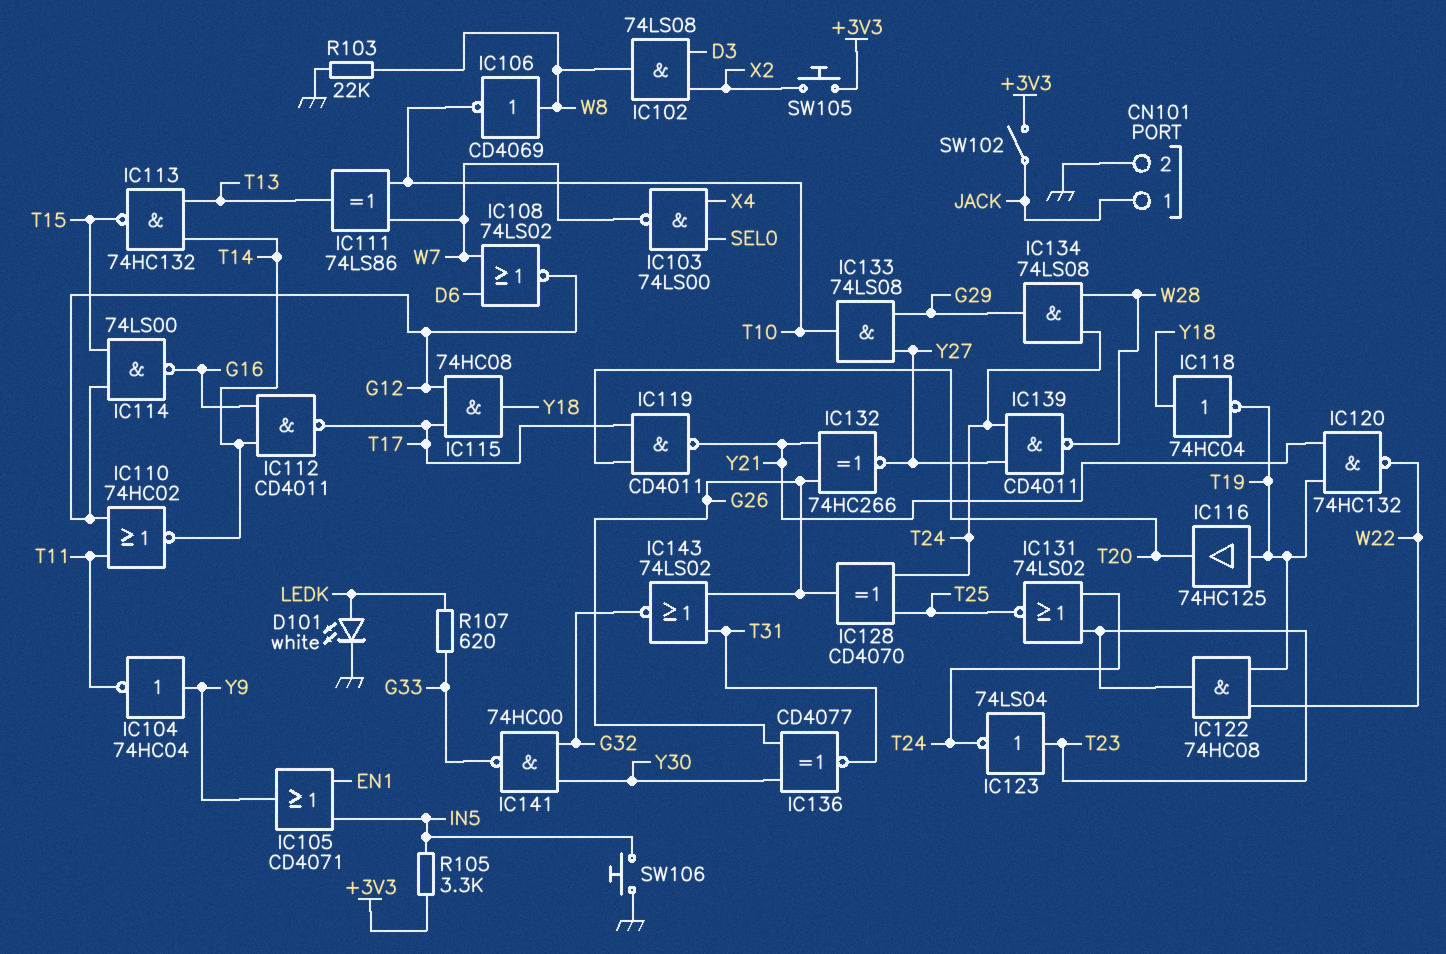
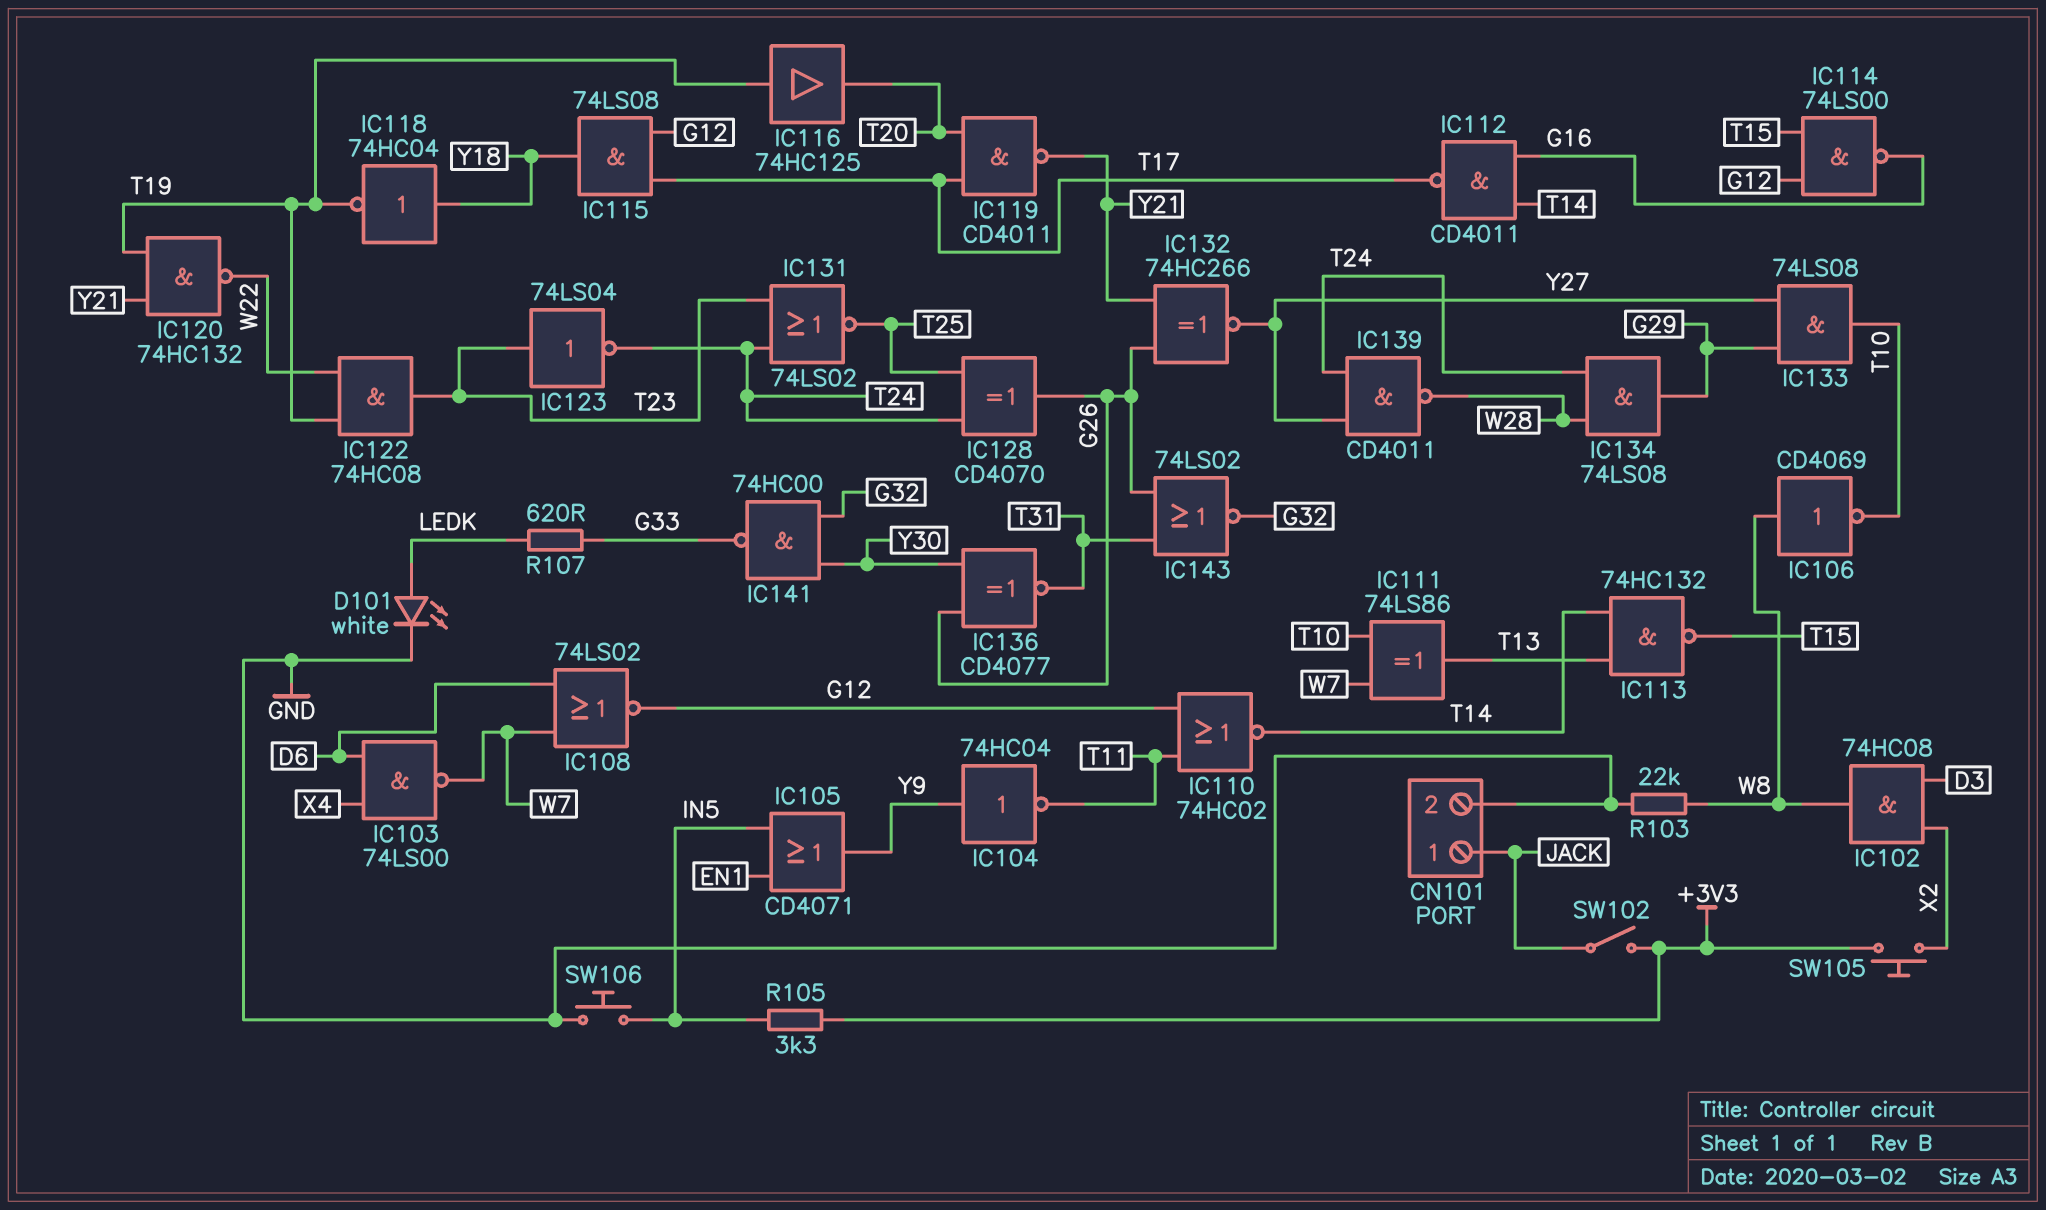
IC102: AND 74LS08 (in D3, in X2, out W8) -> AND 74HC08 (in D3, in X2, out W8)
IC103: NAND 74LS00 (in SEL0, in X4, out W7) -> NAND 74LS00 (in D6, in X4, out W7)
IC115: AND 74HC08 (in G12, in T17, out Y18) -> AND 74LS08 (in G12, in T17, out Y18)

